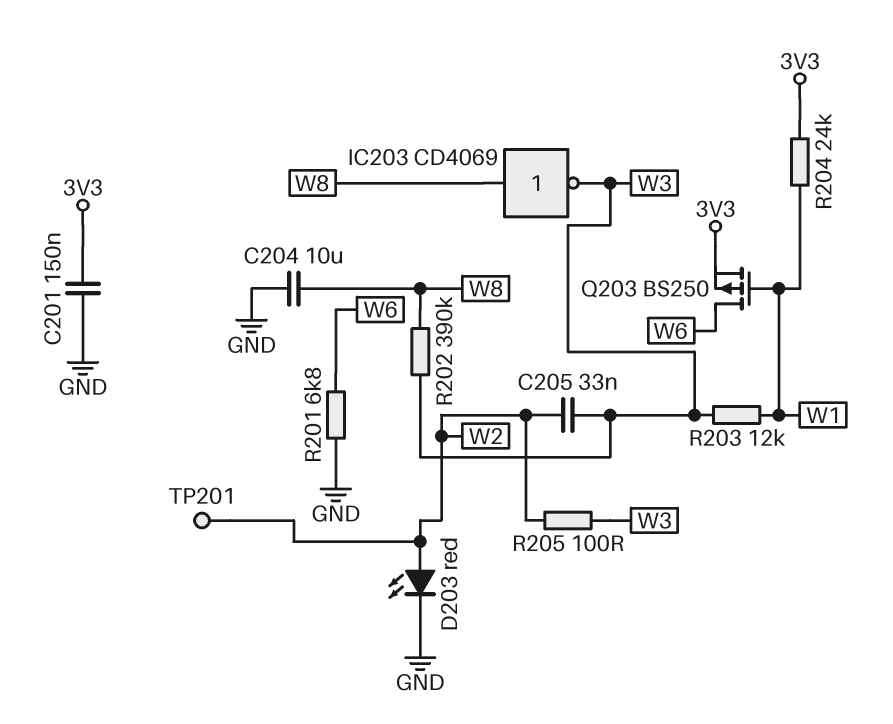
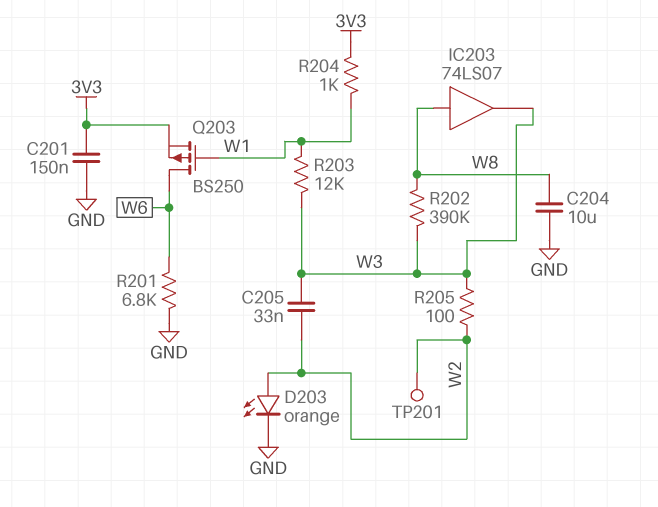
D203: LED red (A W2, K GND) -> LED orange (A W2, K GND)
IC203: NOT CD4069 (in W8, out W3) -> buffer 74LS07 (in W8, out W3)
R204: 24k (3V3, W1) -> 1k (3V3, W1)

